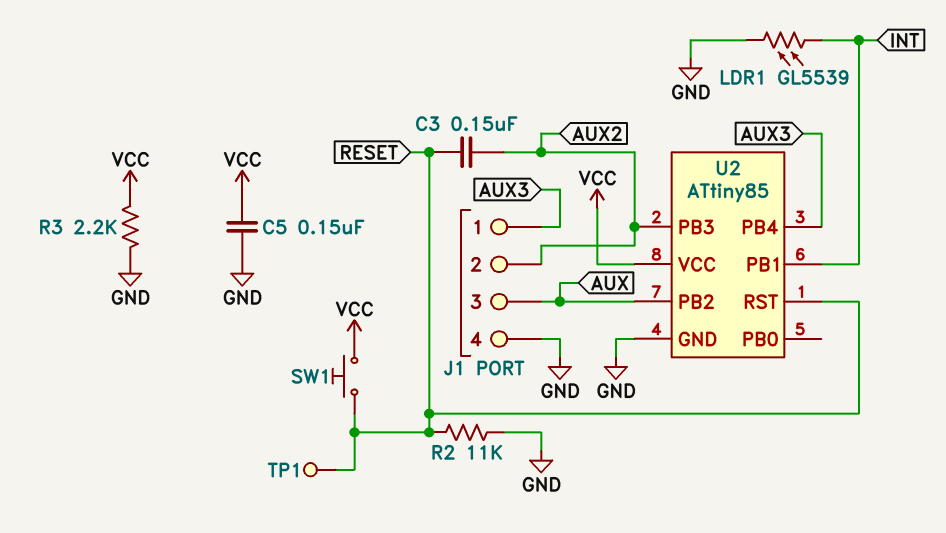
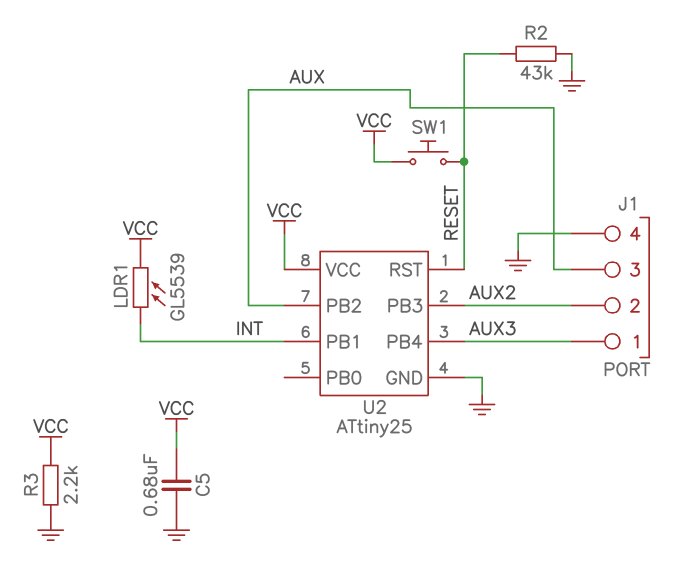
C3: 150nF (AUX2, RESET) -> none
C5: 150nF (GND, VCC) -> 680nF (GND, VCC)
LDR1: GL5539 (GND, INT) -> GL5539 (INT, VCC)
R2: 11k (GND, RESET) -> 43k (GND, RESET)
TP1: test point (RESET) -> none
U2: ATtiny85 -> ATtiny25

